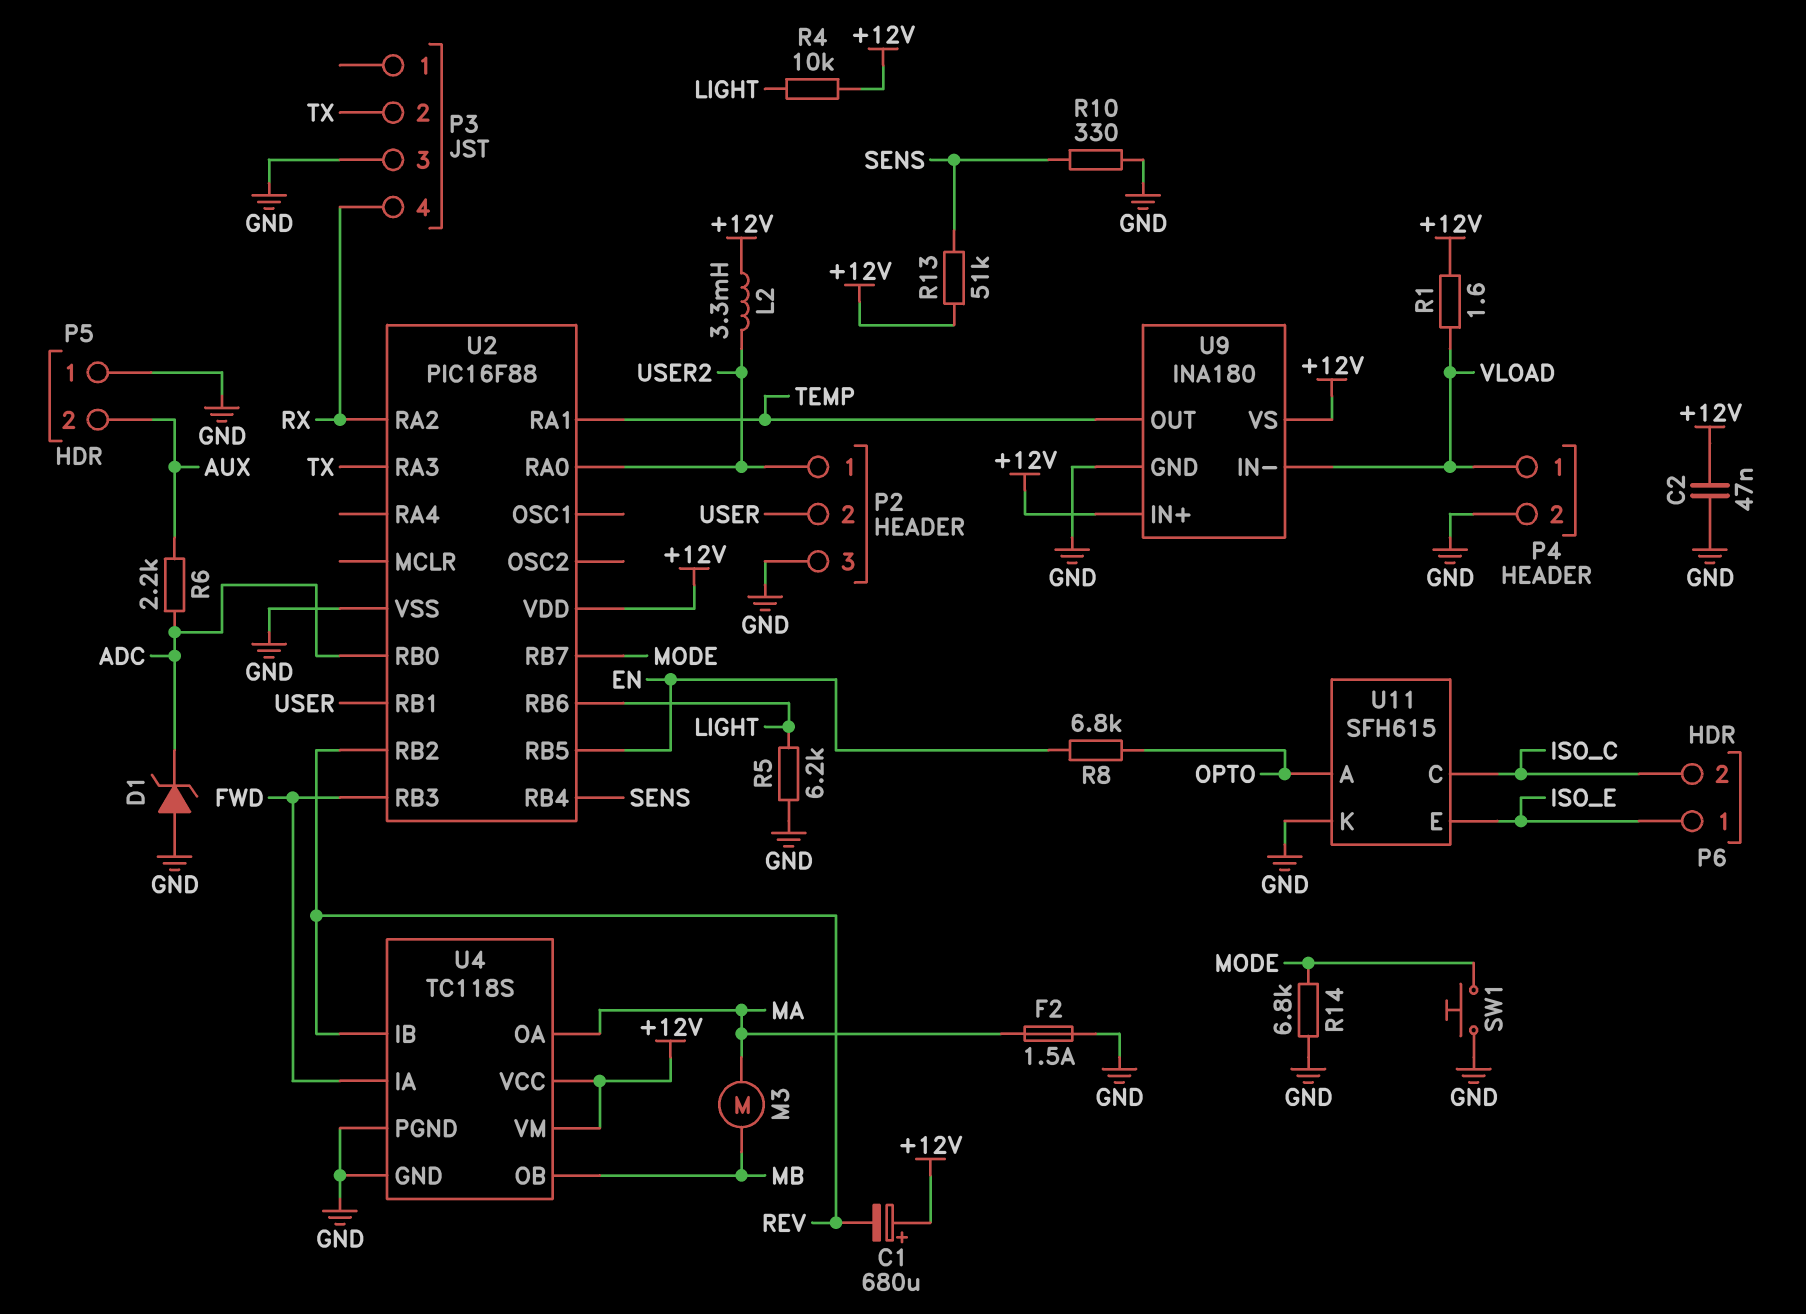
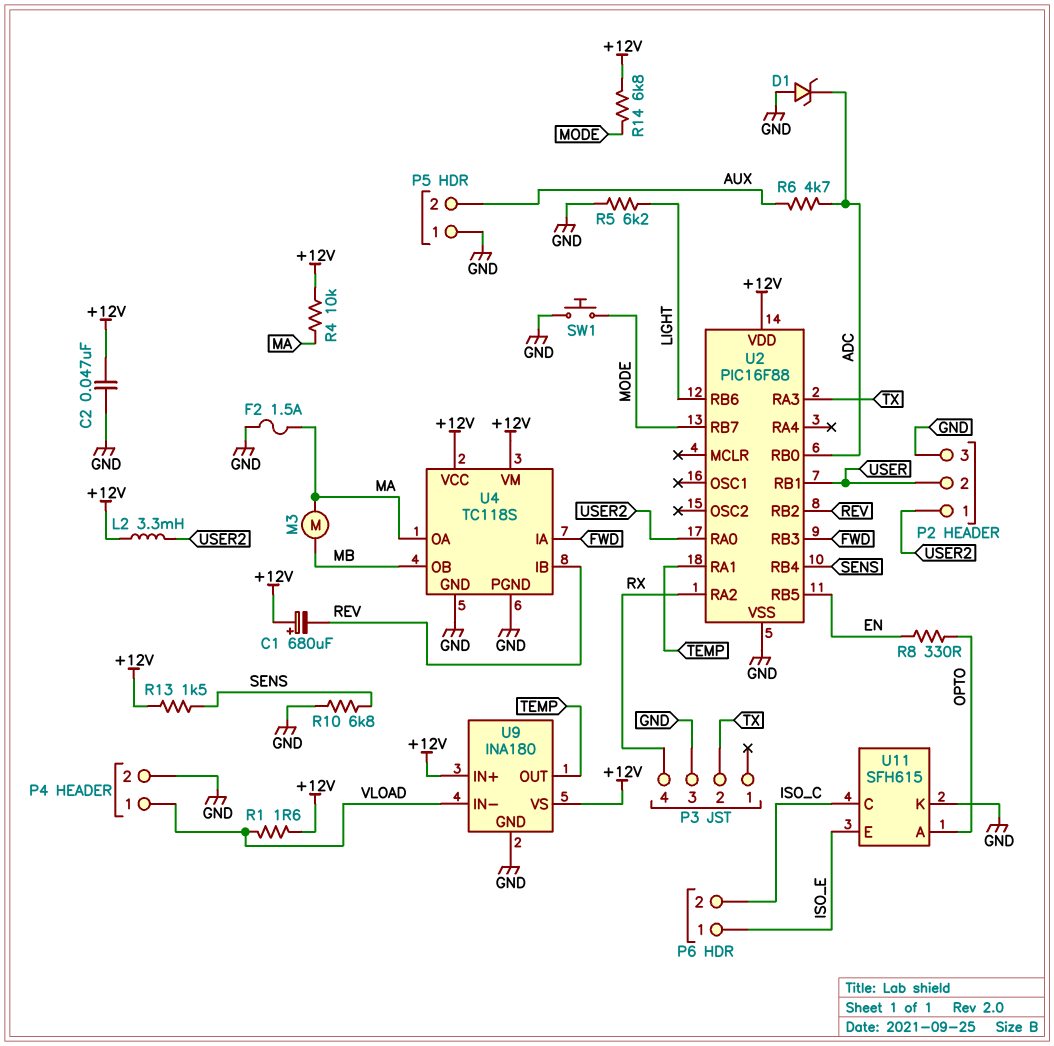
R4: 10k (+12V, LIGHT) -> 10k (+12V, MA)
R6: 2.2k (ADC, AUX) -> 4.7k (ADC, AUX)
R8: 6.8k (EN, OPTO) -> 330 (EN, OPTO)
R10: 330 (GND, SENS) -> 6.8k (GND, SENS)
R13: 51k (+12V, SENS) -> 1.5k (+12V, SENS)
R14: 6.8k (GND, MODE) -> 6.8k (+12V, MODE)

